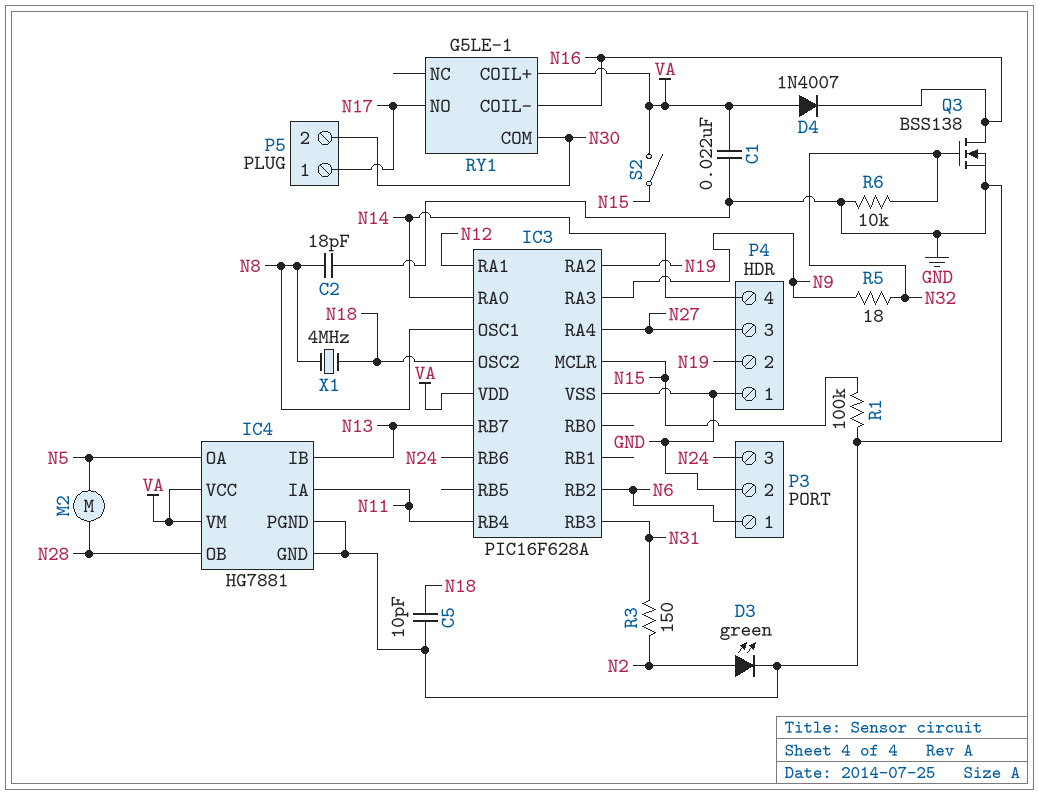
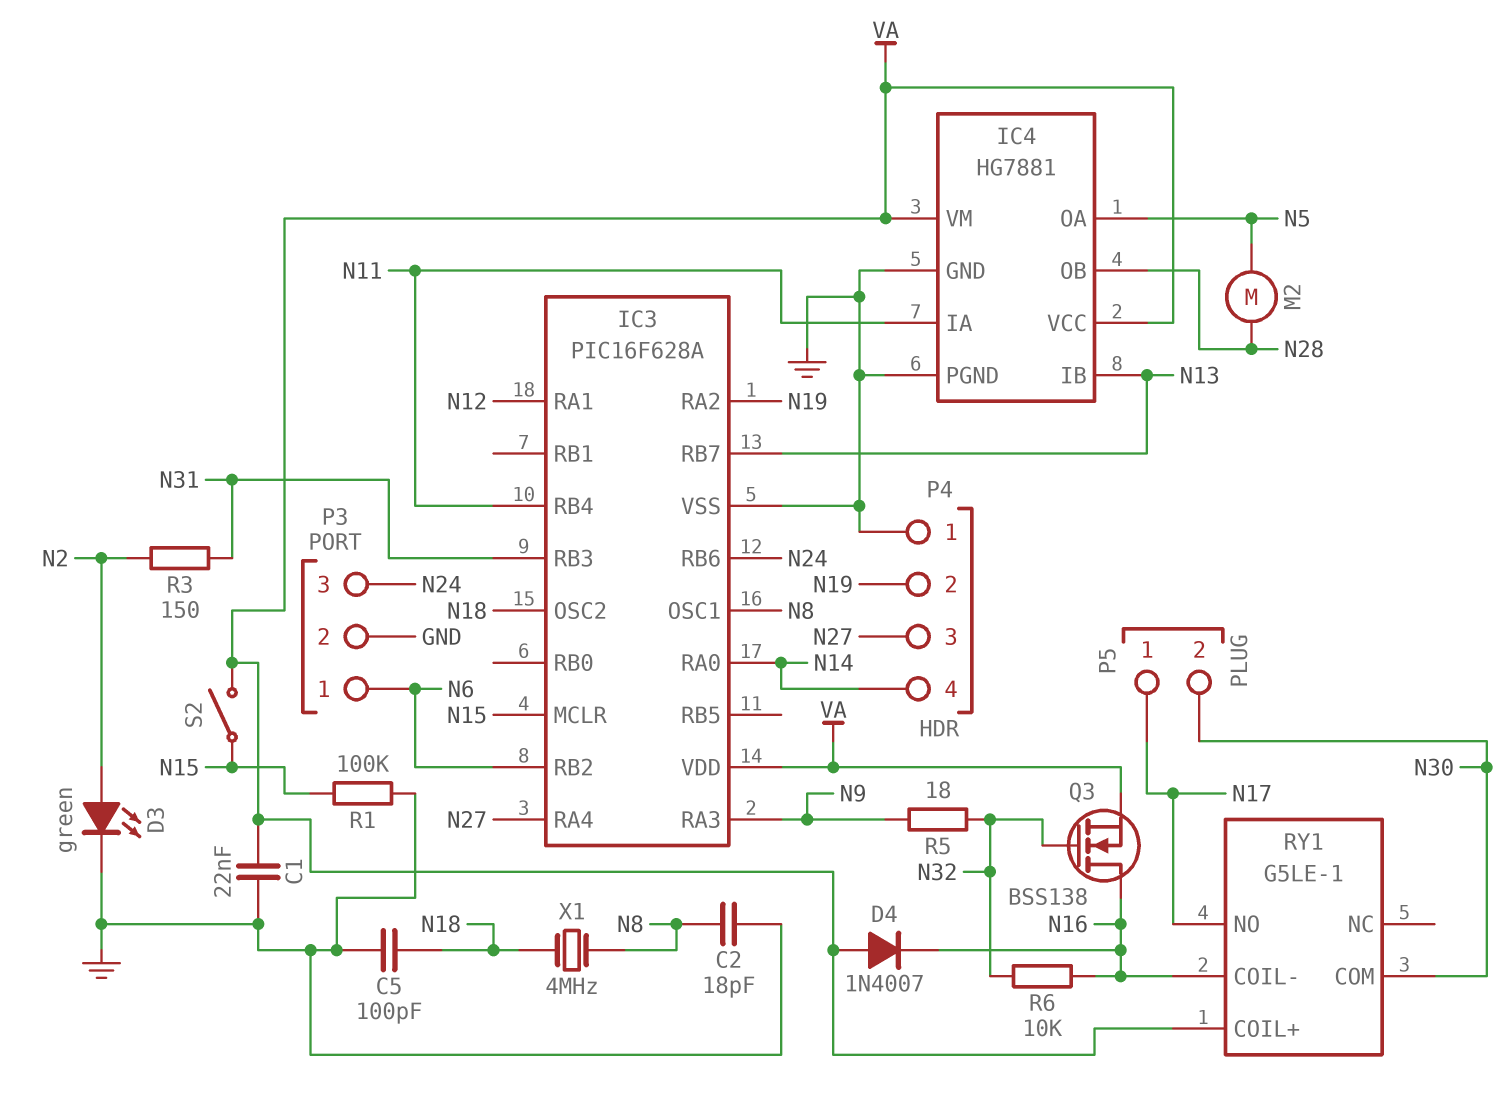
C5: 10pF (GND, N18) -> 100pF (GND, N18)
Q3: NMOS BSS138 (G N32, D N16, S GND) -> NMOS BSS138 (G N32, D N16, S VA)
R6: 10k (GND, N32) -> 10k (N16, N32)

